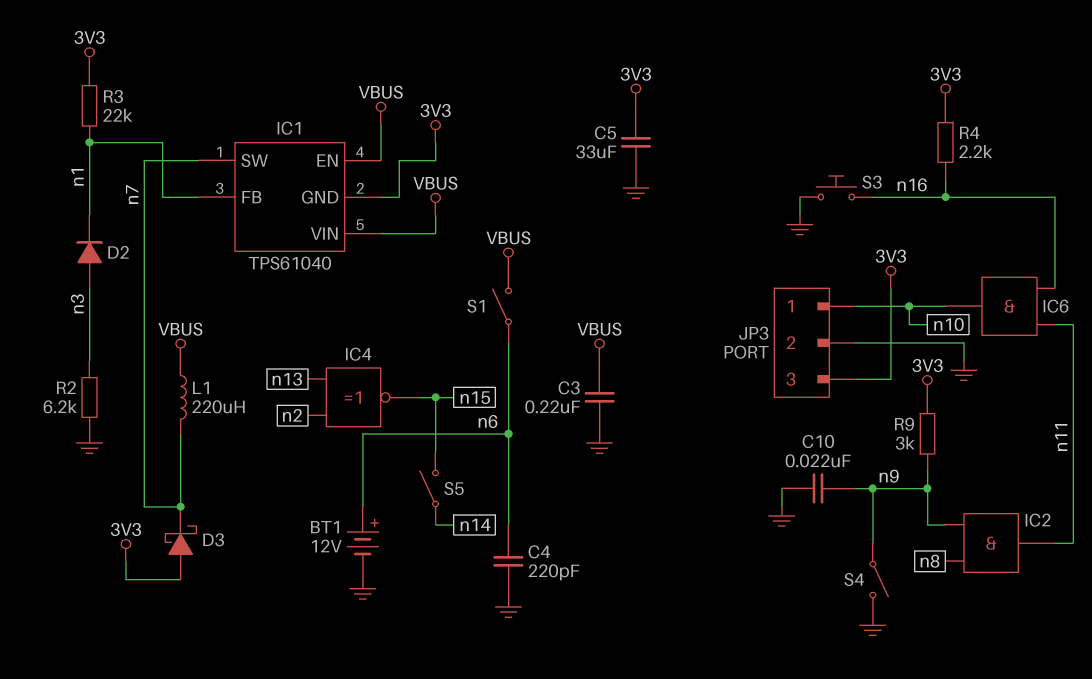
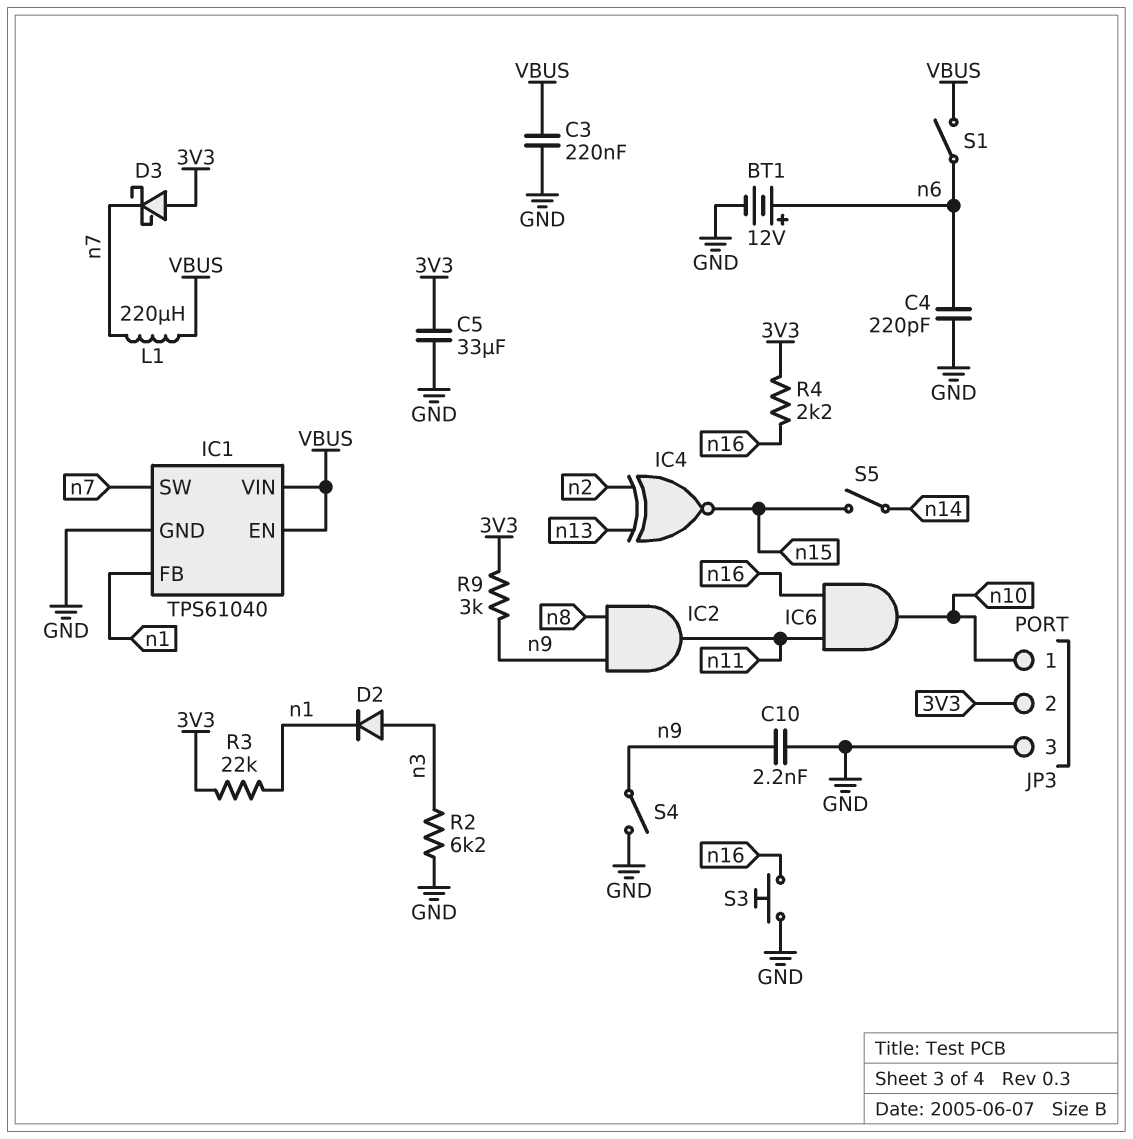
C10: 22nF (GND, n9) -> 2.2nF (GND, n9)
IC1 pin GND: 3V3 -> GND
JP3 pin 2: GND -> 3V3
JP3 pin 3: 3V3 -> GND

